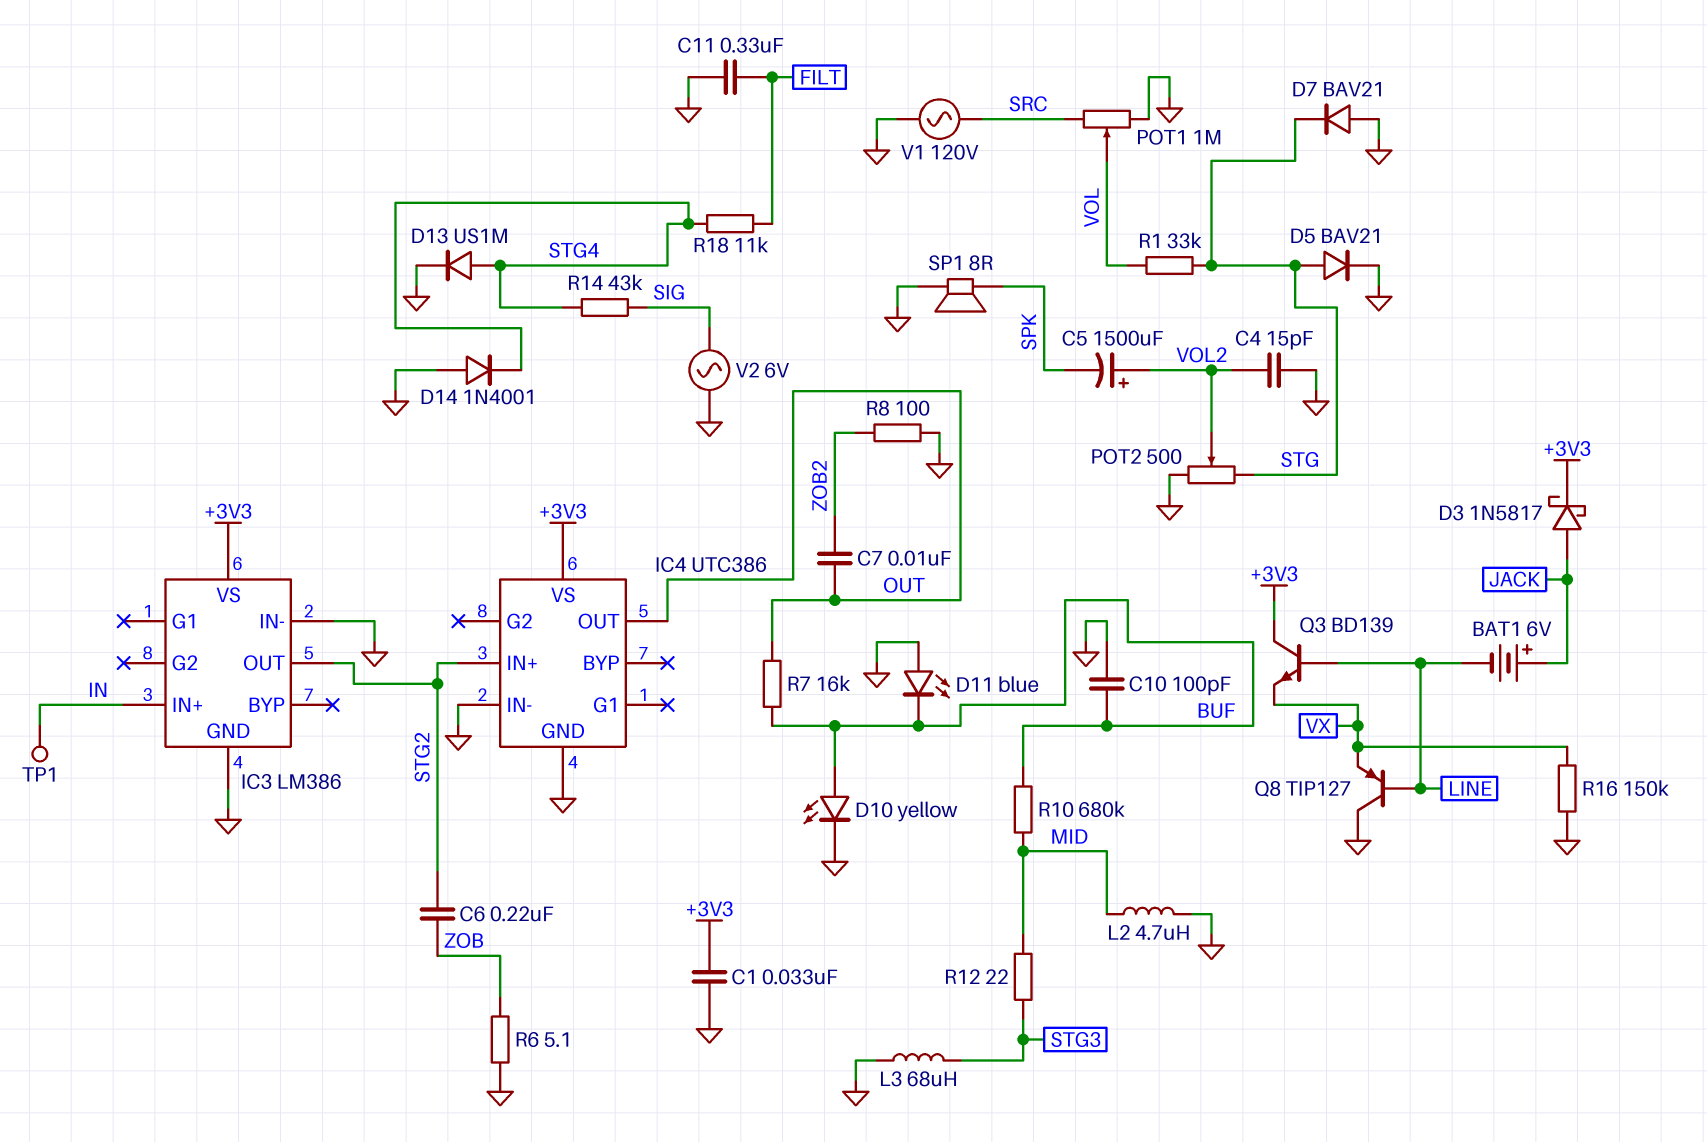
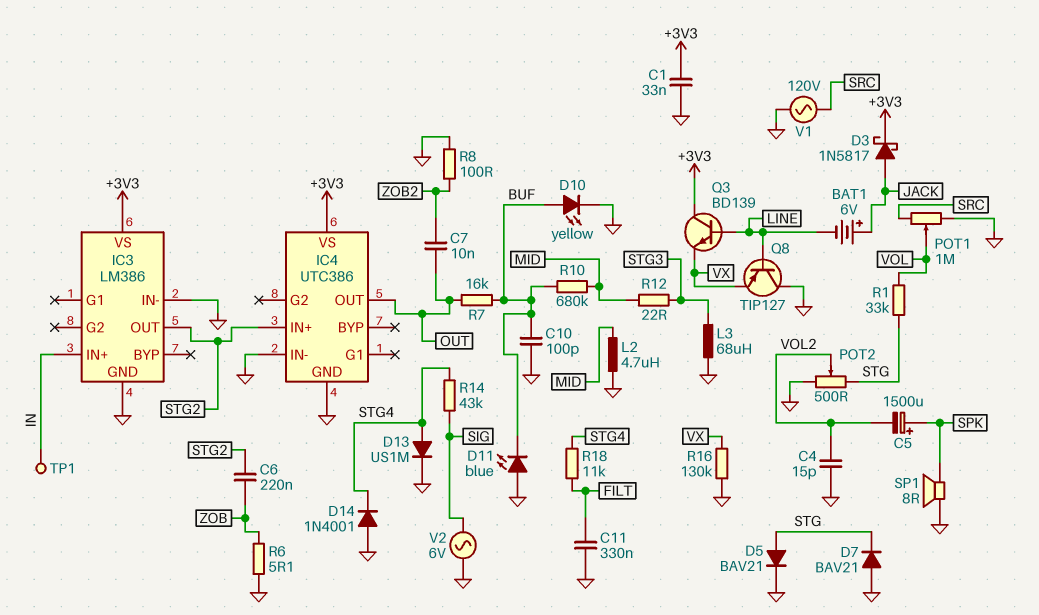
C5: 1500uF (plus VOL2, minus SPK) -> 1500uF (plus SPK, minus VOL2)
R16: 150k (GND, VX) -> 130k (GND, VX)

